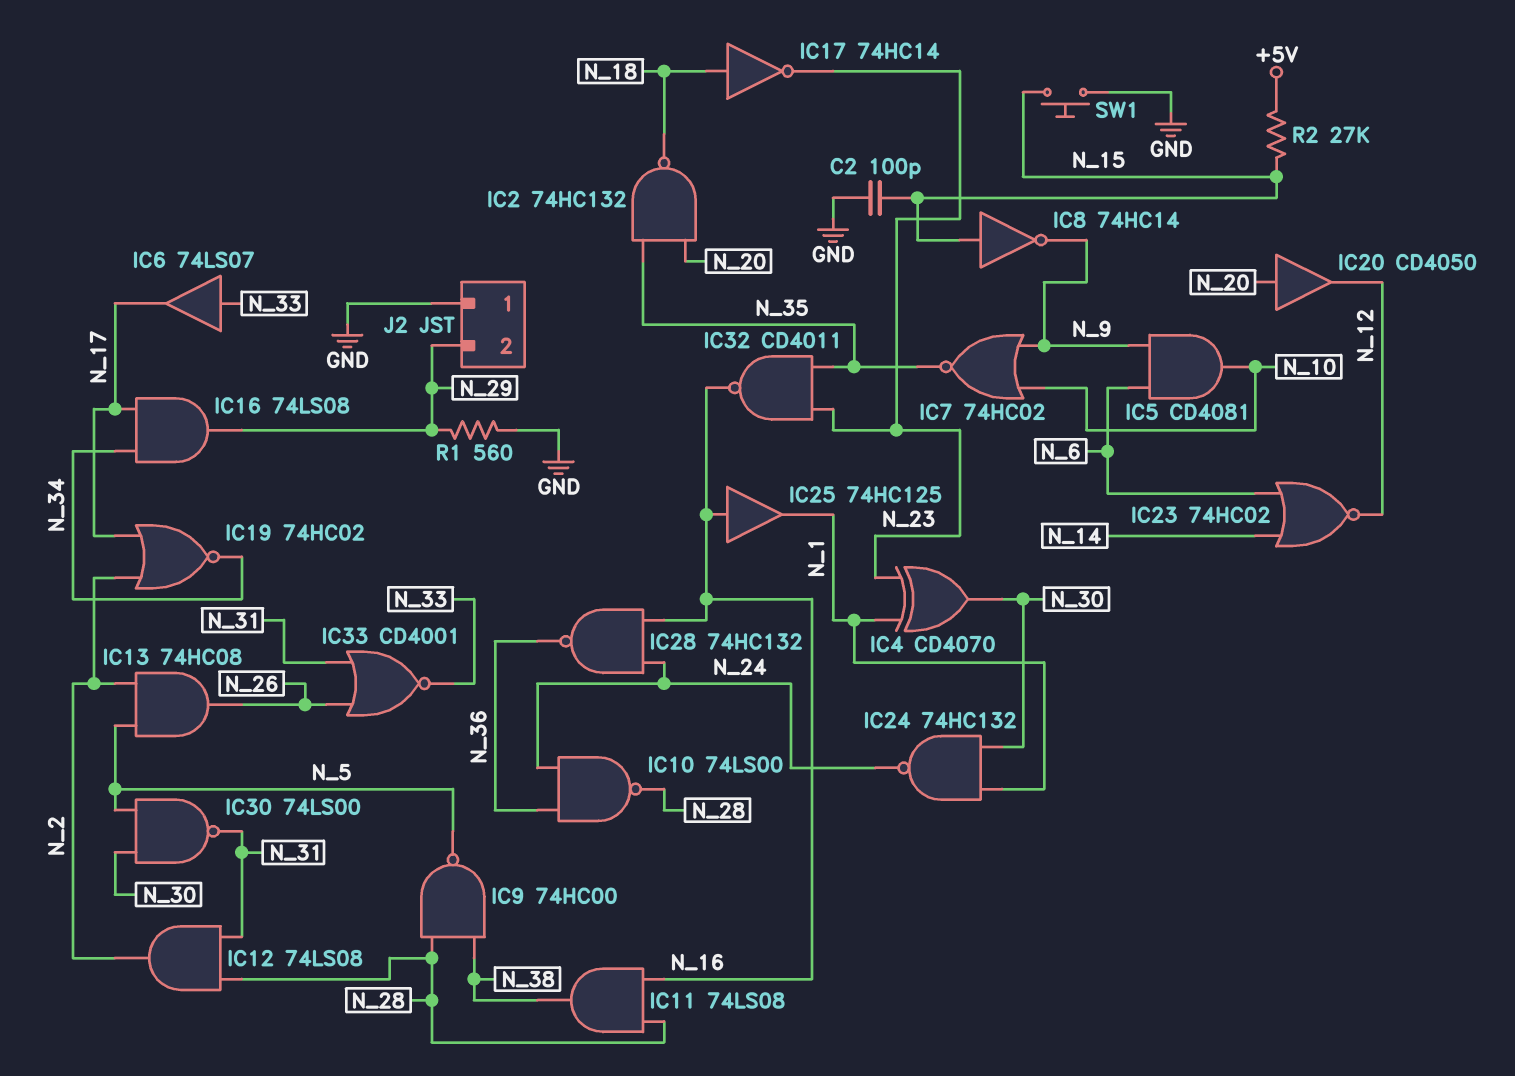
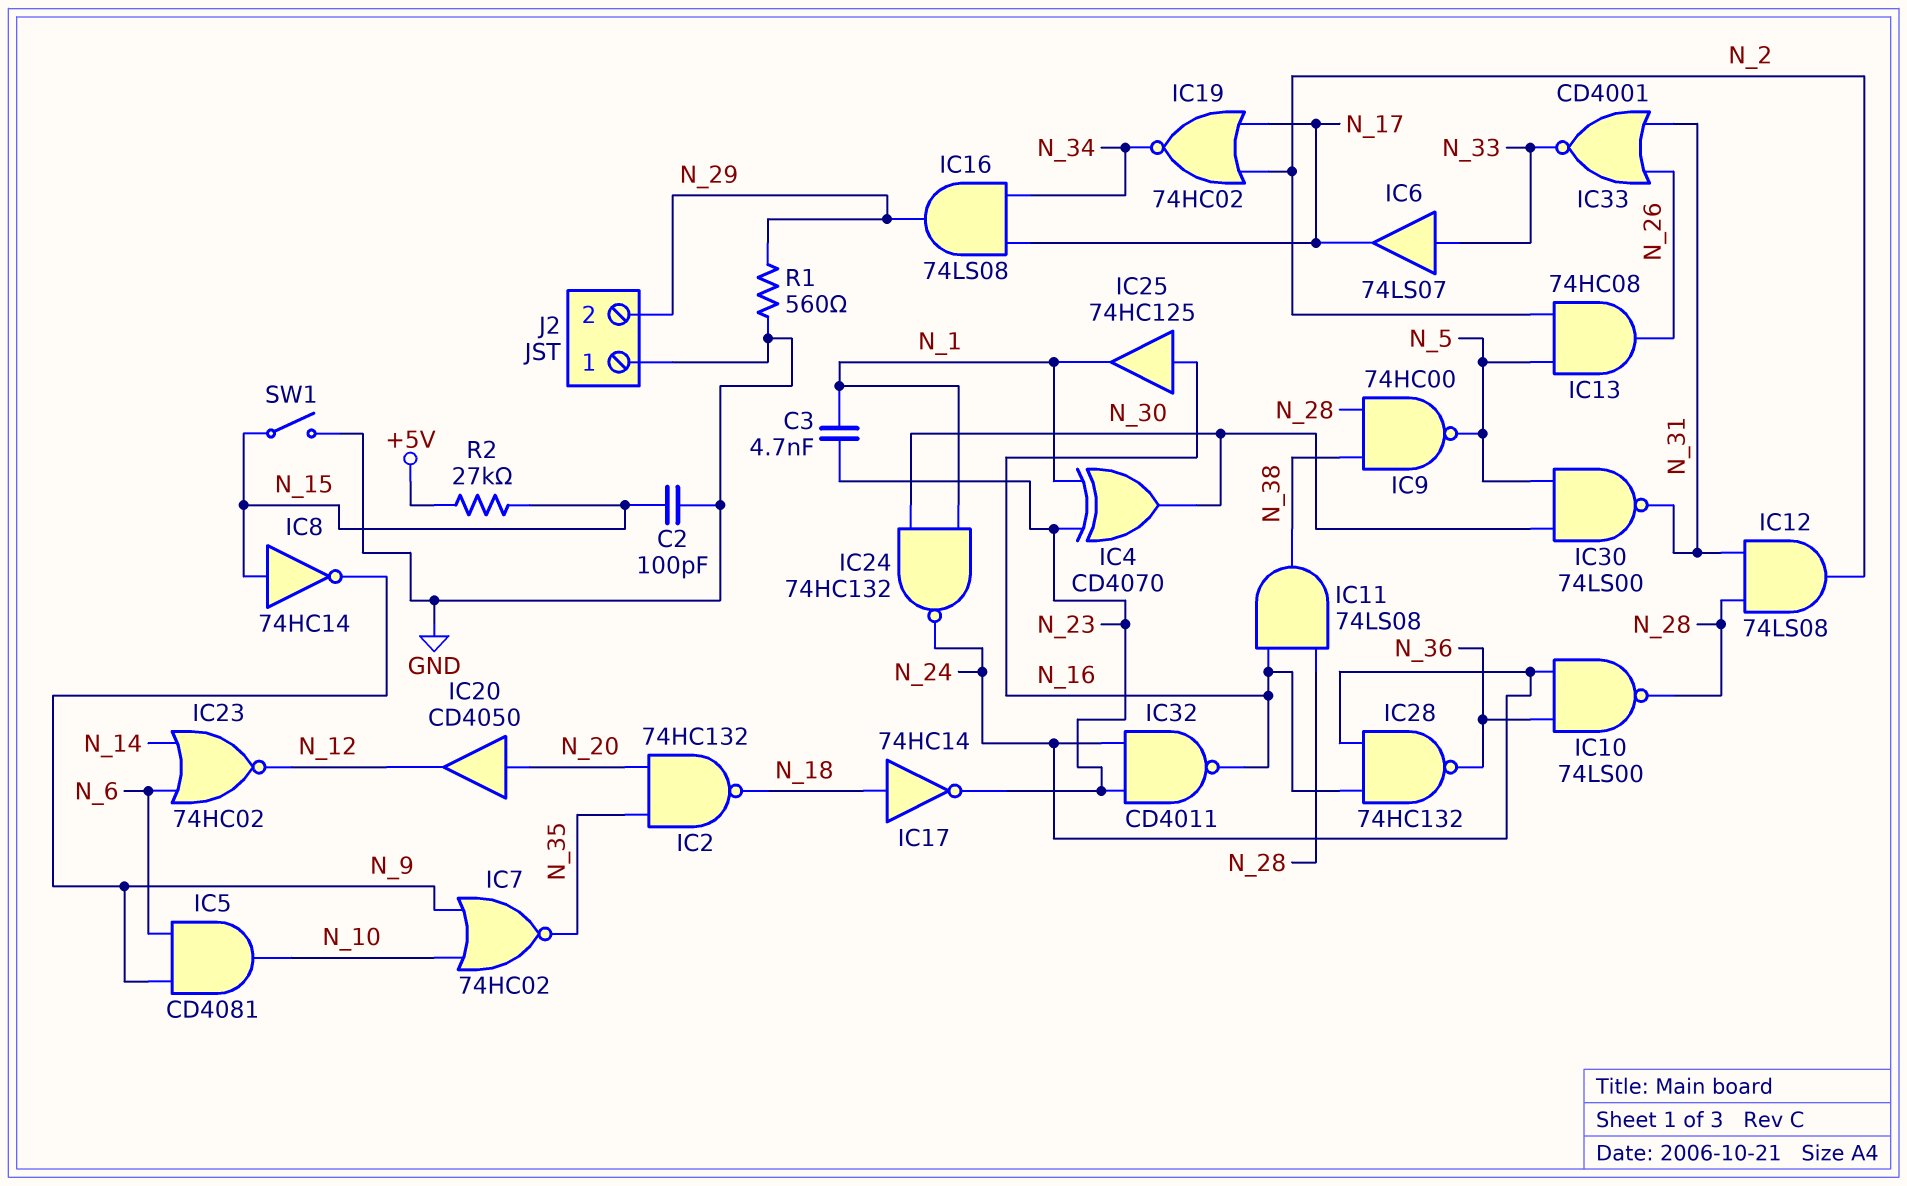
C3: none -> 4.7nF (N_1, N_23)
IC32: NAND CD4011 (in N_23, in N_35, out N_16) -> NAND CD4011 (in N_23, in N_24, out N_16)
SW1: button (GND, N_15) -> switch (GND, N_15)

